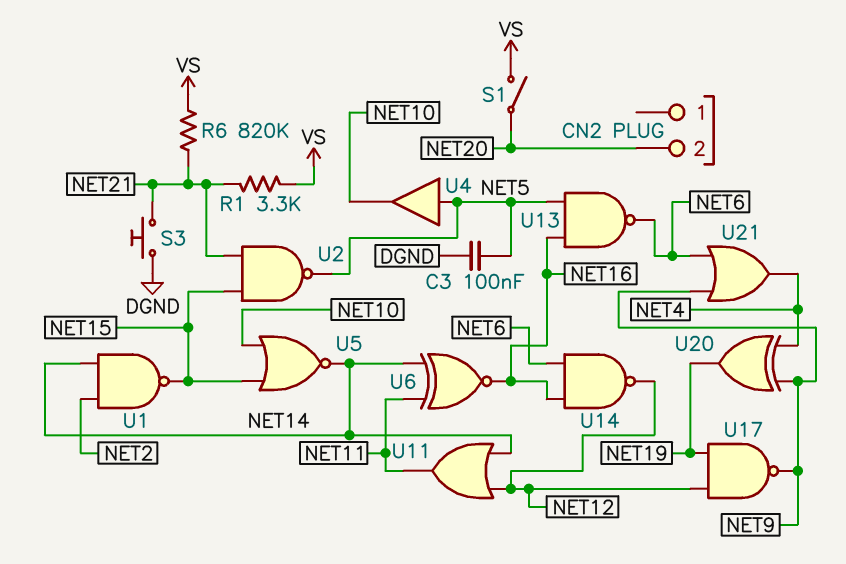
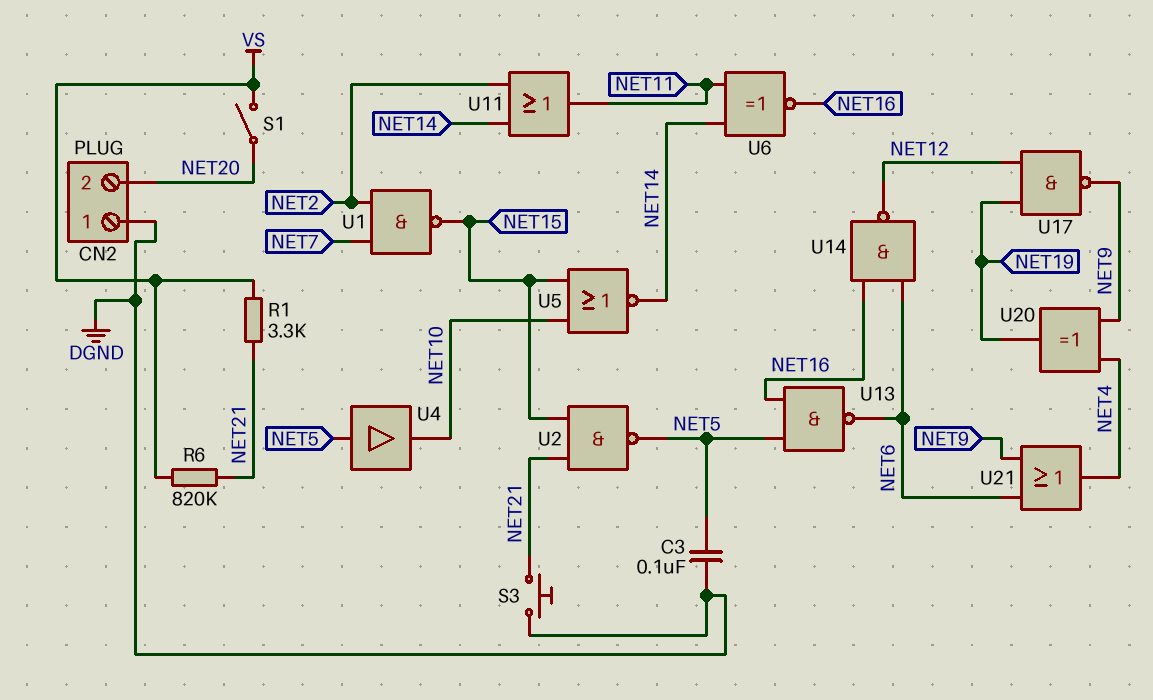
CN2 pin 1: none -> DGND
U1: NAND (in NET2, in NET14, out NET15) -> NAND (in NET2, in NET7, out NET15)
U11: OR (in NET12, in NET14, out NET11) -> OR (in NET2, in NET14, out NET11)

